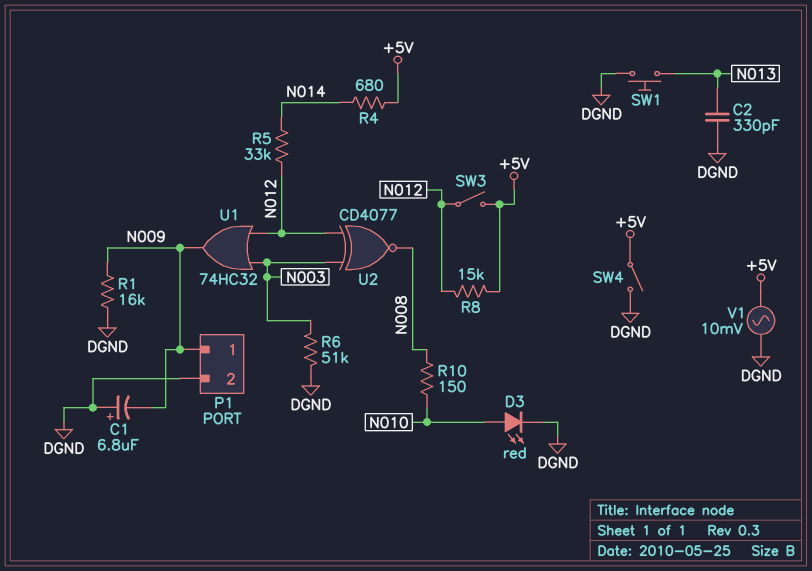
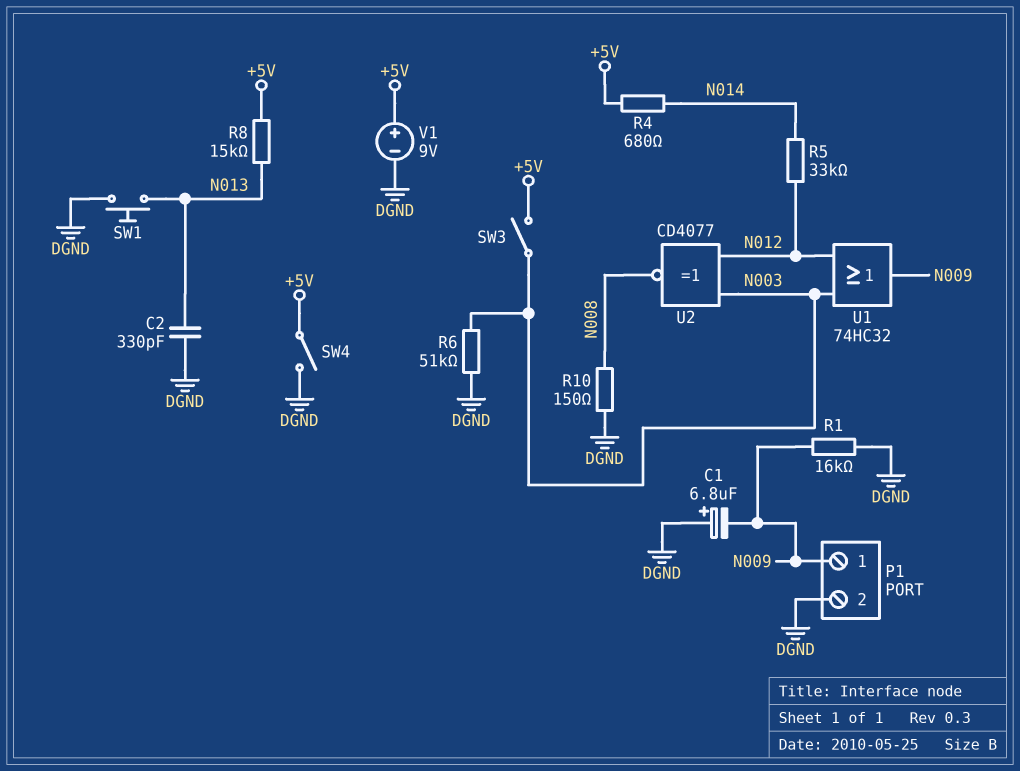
D3: LED red (A N010, K DGND) -> none
R8: 15k (+5V, N012) -> 15k (+5V, N013)
R10: 150 (N008, N010) -> 150 (DGND, N008)
SW3: switch (+5V, N012) -> switch (+5V, N003)
V1: AC 10mV (+5V, DGND) -> 9V (plus +5V, minus DGND)

